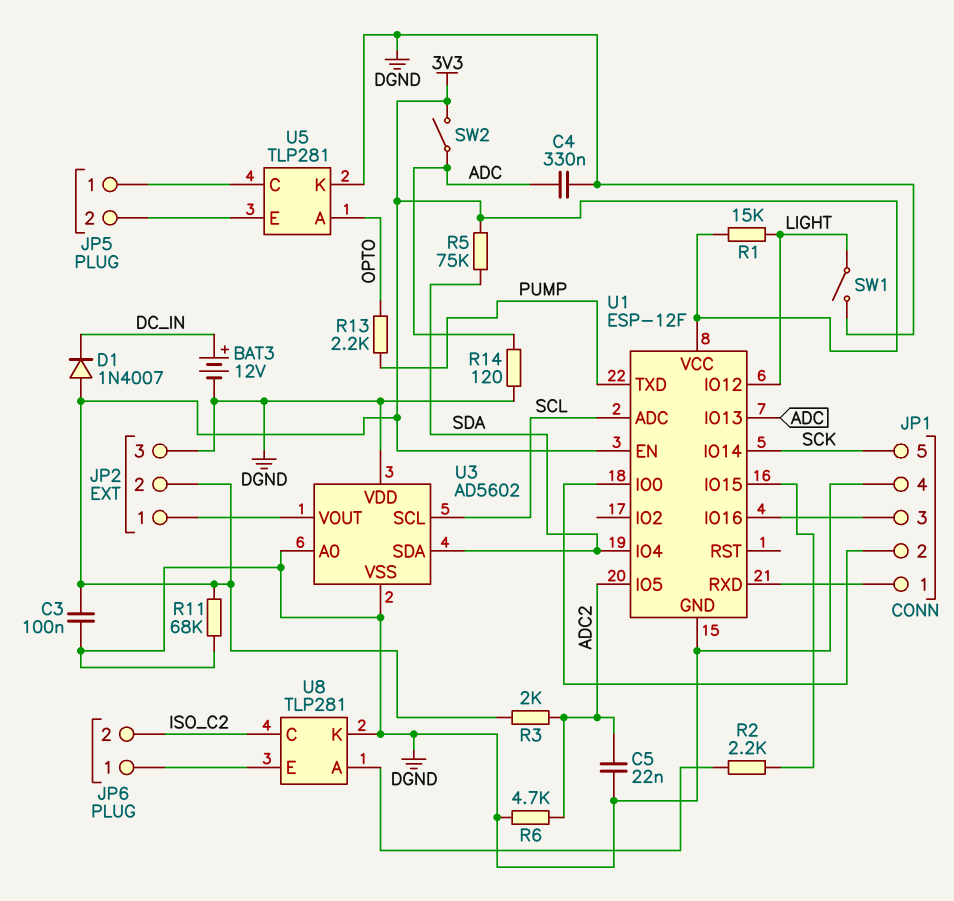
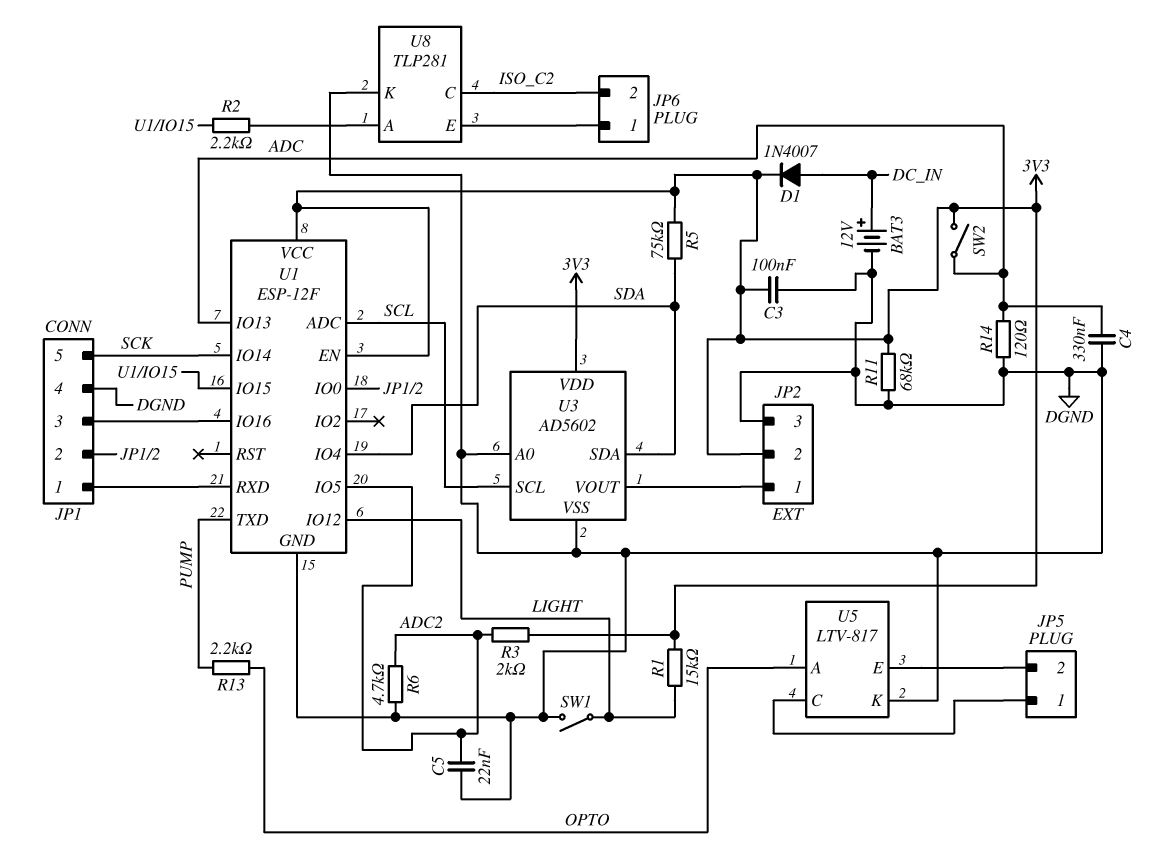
D1: diode 1N4007 (A 3V3, K DC_IN) -> diode 1N4007 (A DC_IN, K 3V3)
U3 pin VDD: DGND -> 3V3
U5: TLP281 -> LTV-817

